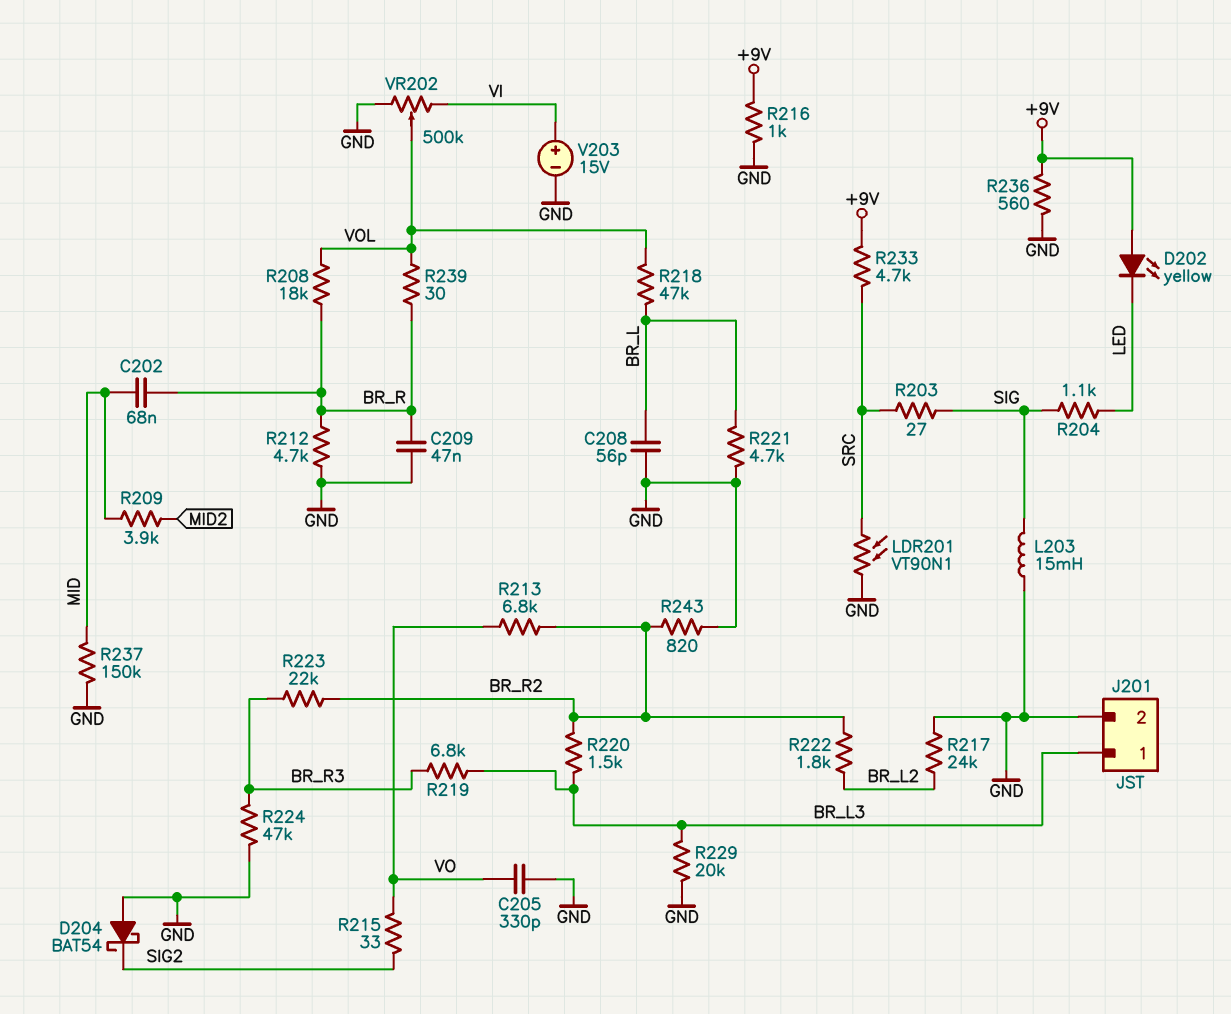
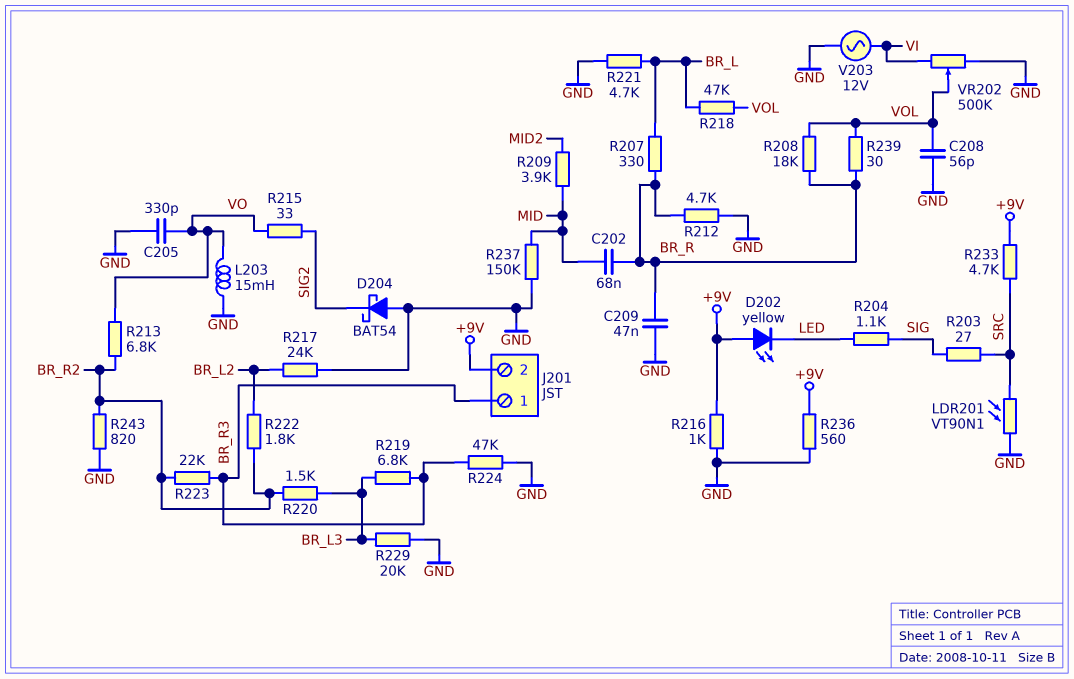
C208: 56pF (BR_L, GND) -> 56pF (GND, VOL)
J201 pin 1: BR_L3 -> BR_R3
J201 pin 2: GND -> +9V
L203: 15mH (GND, SIG) -> 15mH (GND, VO)
R207: none -> 330 (BR_L, BR_R)
V203: 15V (plus VI, minus GND) -> AC 12V (GND, VI)

